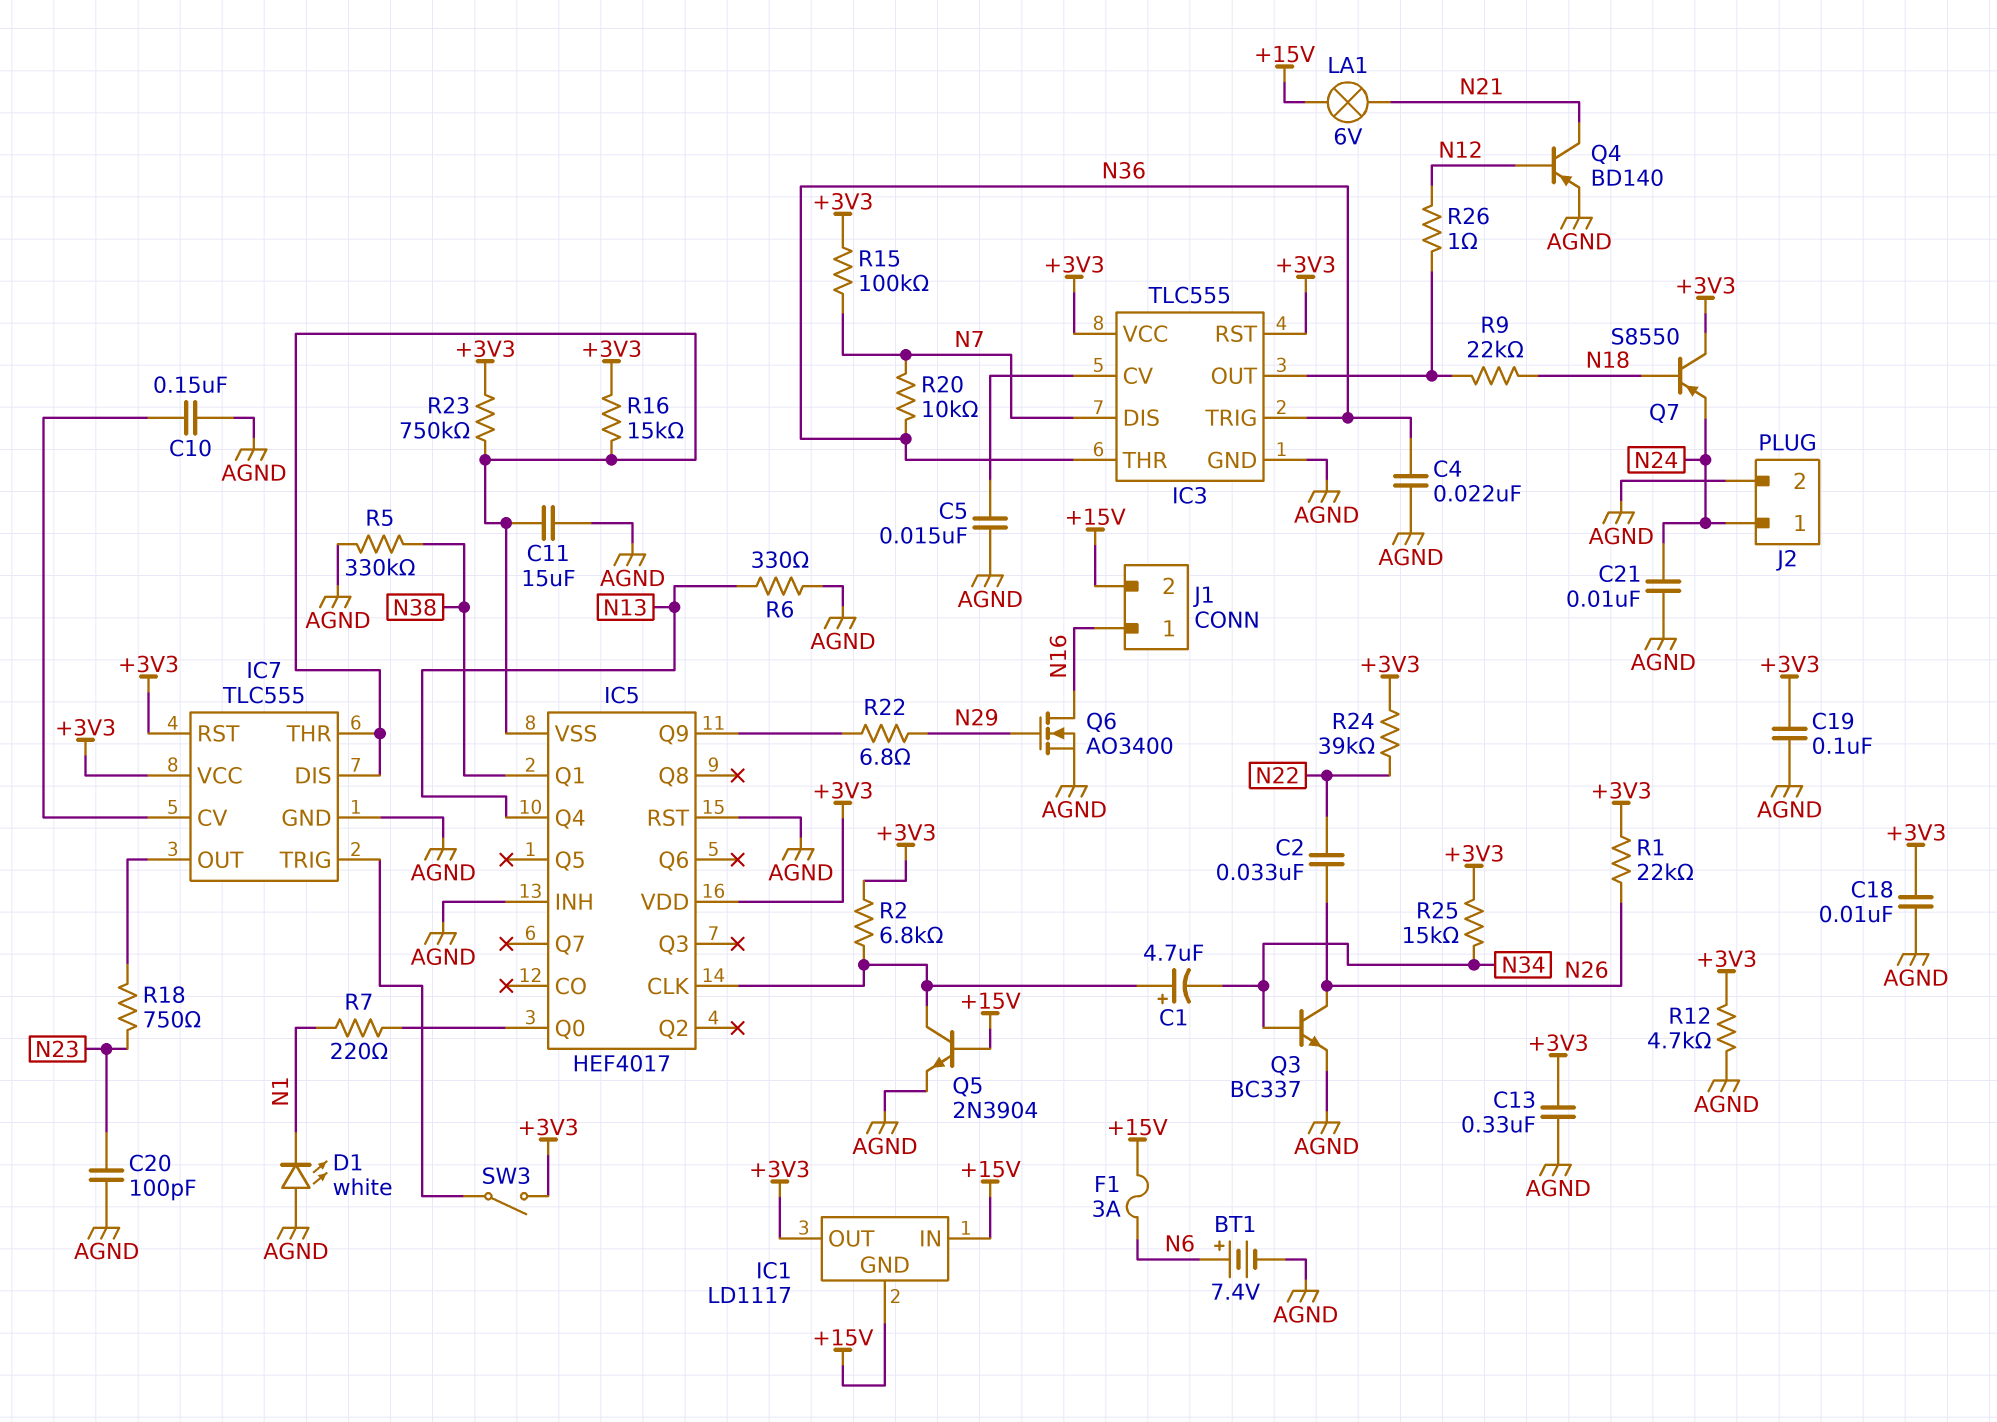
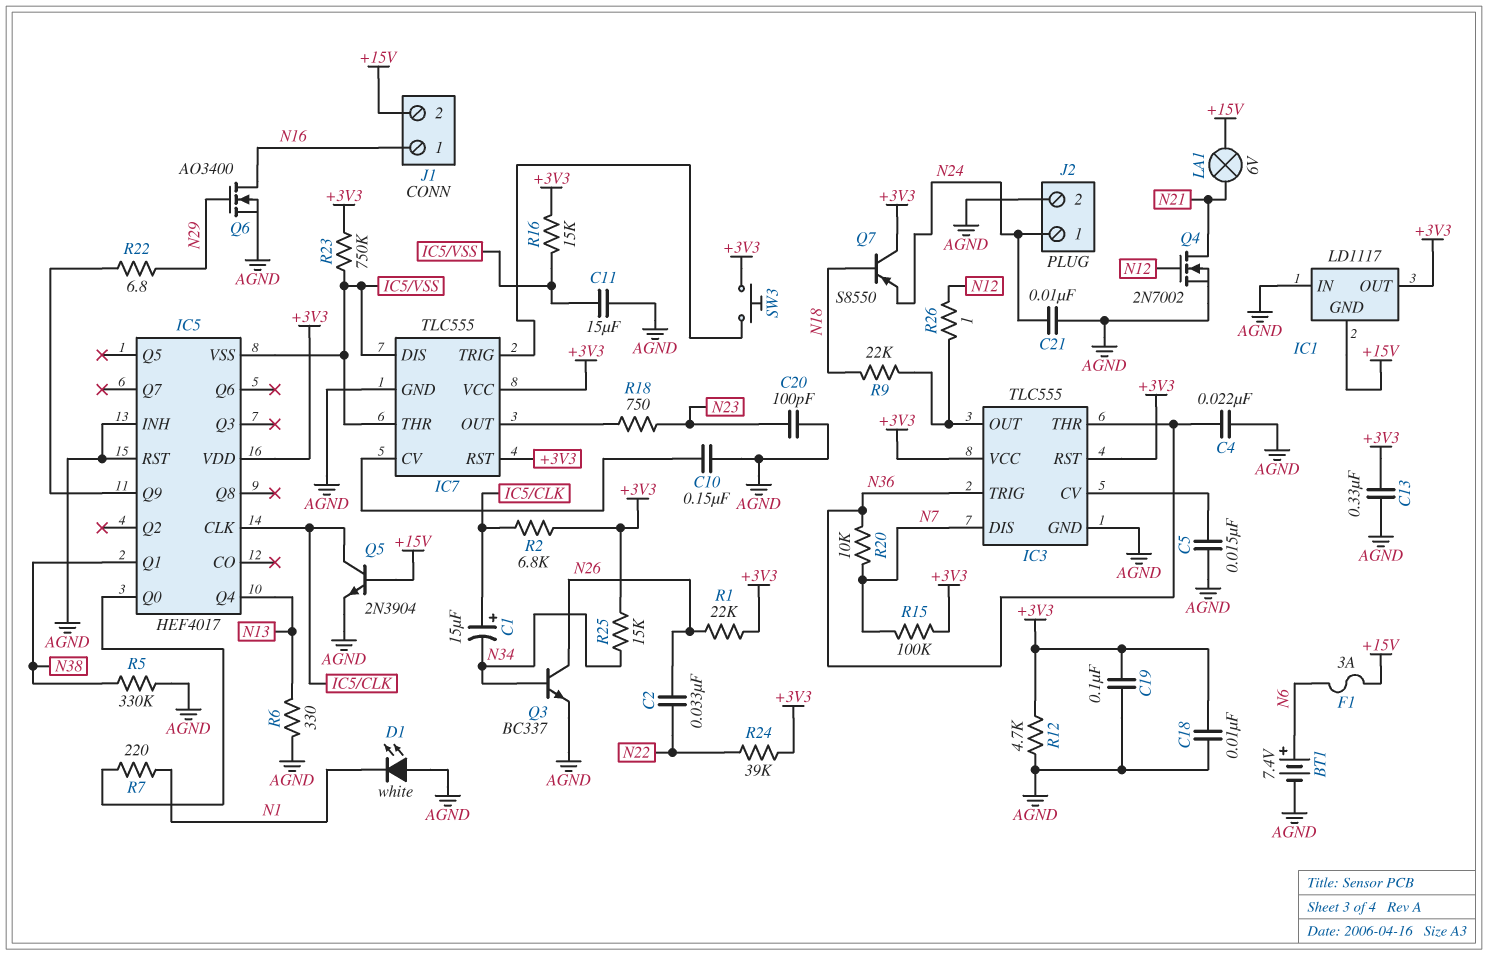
C1: 4.7uF (plus IC5/CLK, minus N34) -> 15uF (plus IC5/CLK, minus N34)
IC1 pin IN: +15V -> AGND
Q4: PNP BD140 (B N12, C N21, E AGND) -> NMOS 2N7002 (G N12, D N21, S AGND)
SW3: switch (+3V3, IC7/TRIG) -> button (+3V3, IC7/TRIG)

